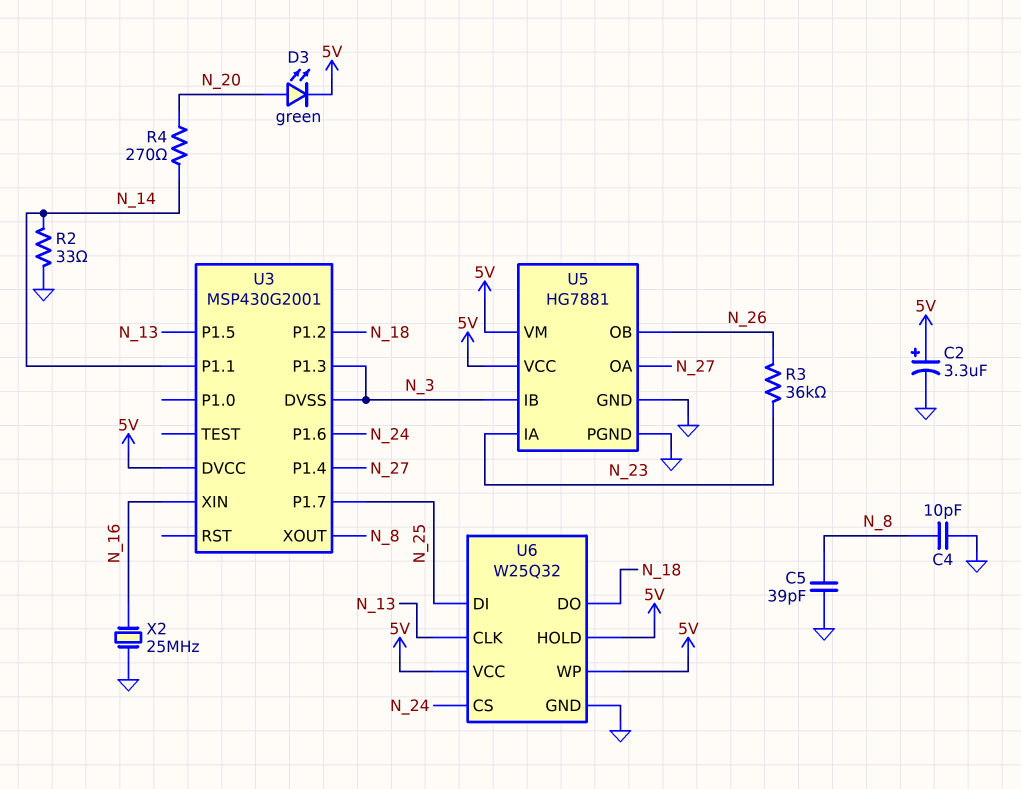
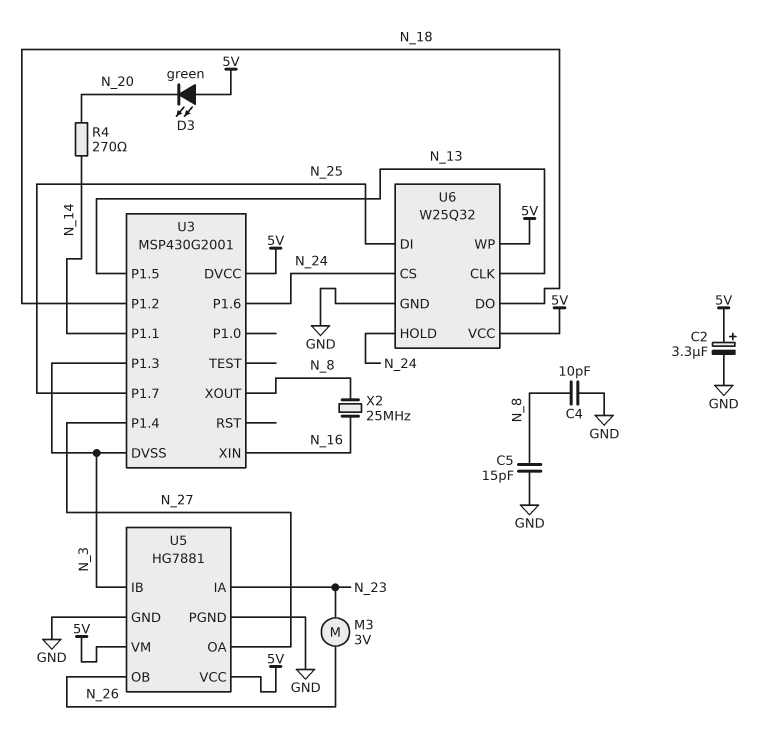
C5: 39pF (GND, N_8) -> 15pF (GND, N_8)
D3: LED green (A N_20, K 5V) -> LED green (A 5V, K N_20)
M3: none -> motor 3V (N_23, N_26)
R2: 33 (GND, N_14) -> none
R3: 36k (N_23, N_26) -> none
U6 pin HOLD: 5V -> N_24
X2: 25MHz (GND, N_16) -> 25MHz (N_8, N_16)

